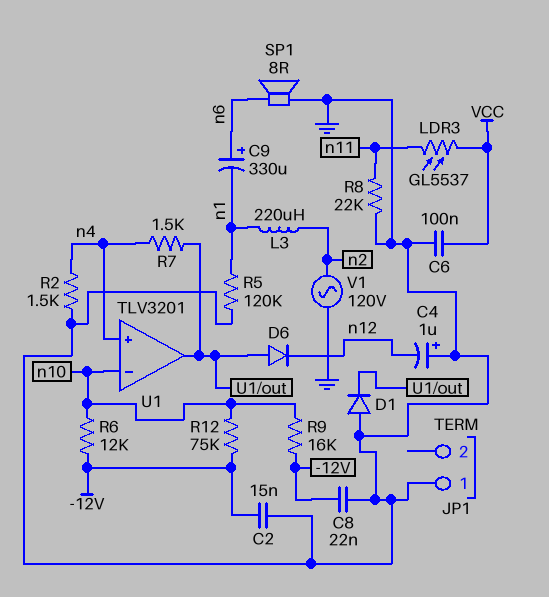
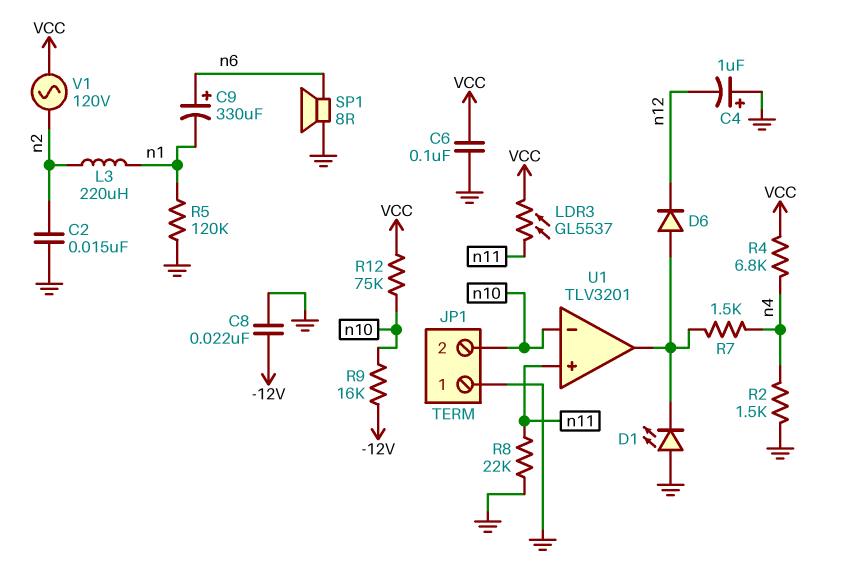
C2: 15nF (-12V, GND) -> 15nF (GND, n2)
D1: diode (A GND, K U1/out) -> LED (A GND, K U1/out)
JP1 pin 2: none -> n10
R4: none -> 6.8k (VCC, n4)
R6: 12k (-12V, n10) -> none
R12: 75k (-12V, n10) -> 75k (VCC, n10)
U1 pin in+: n4 -> n11
V1: AC 120V (GND, n2) -> AC 120V (VCC, n2)

